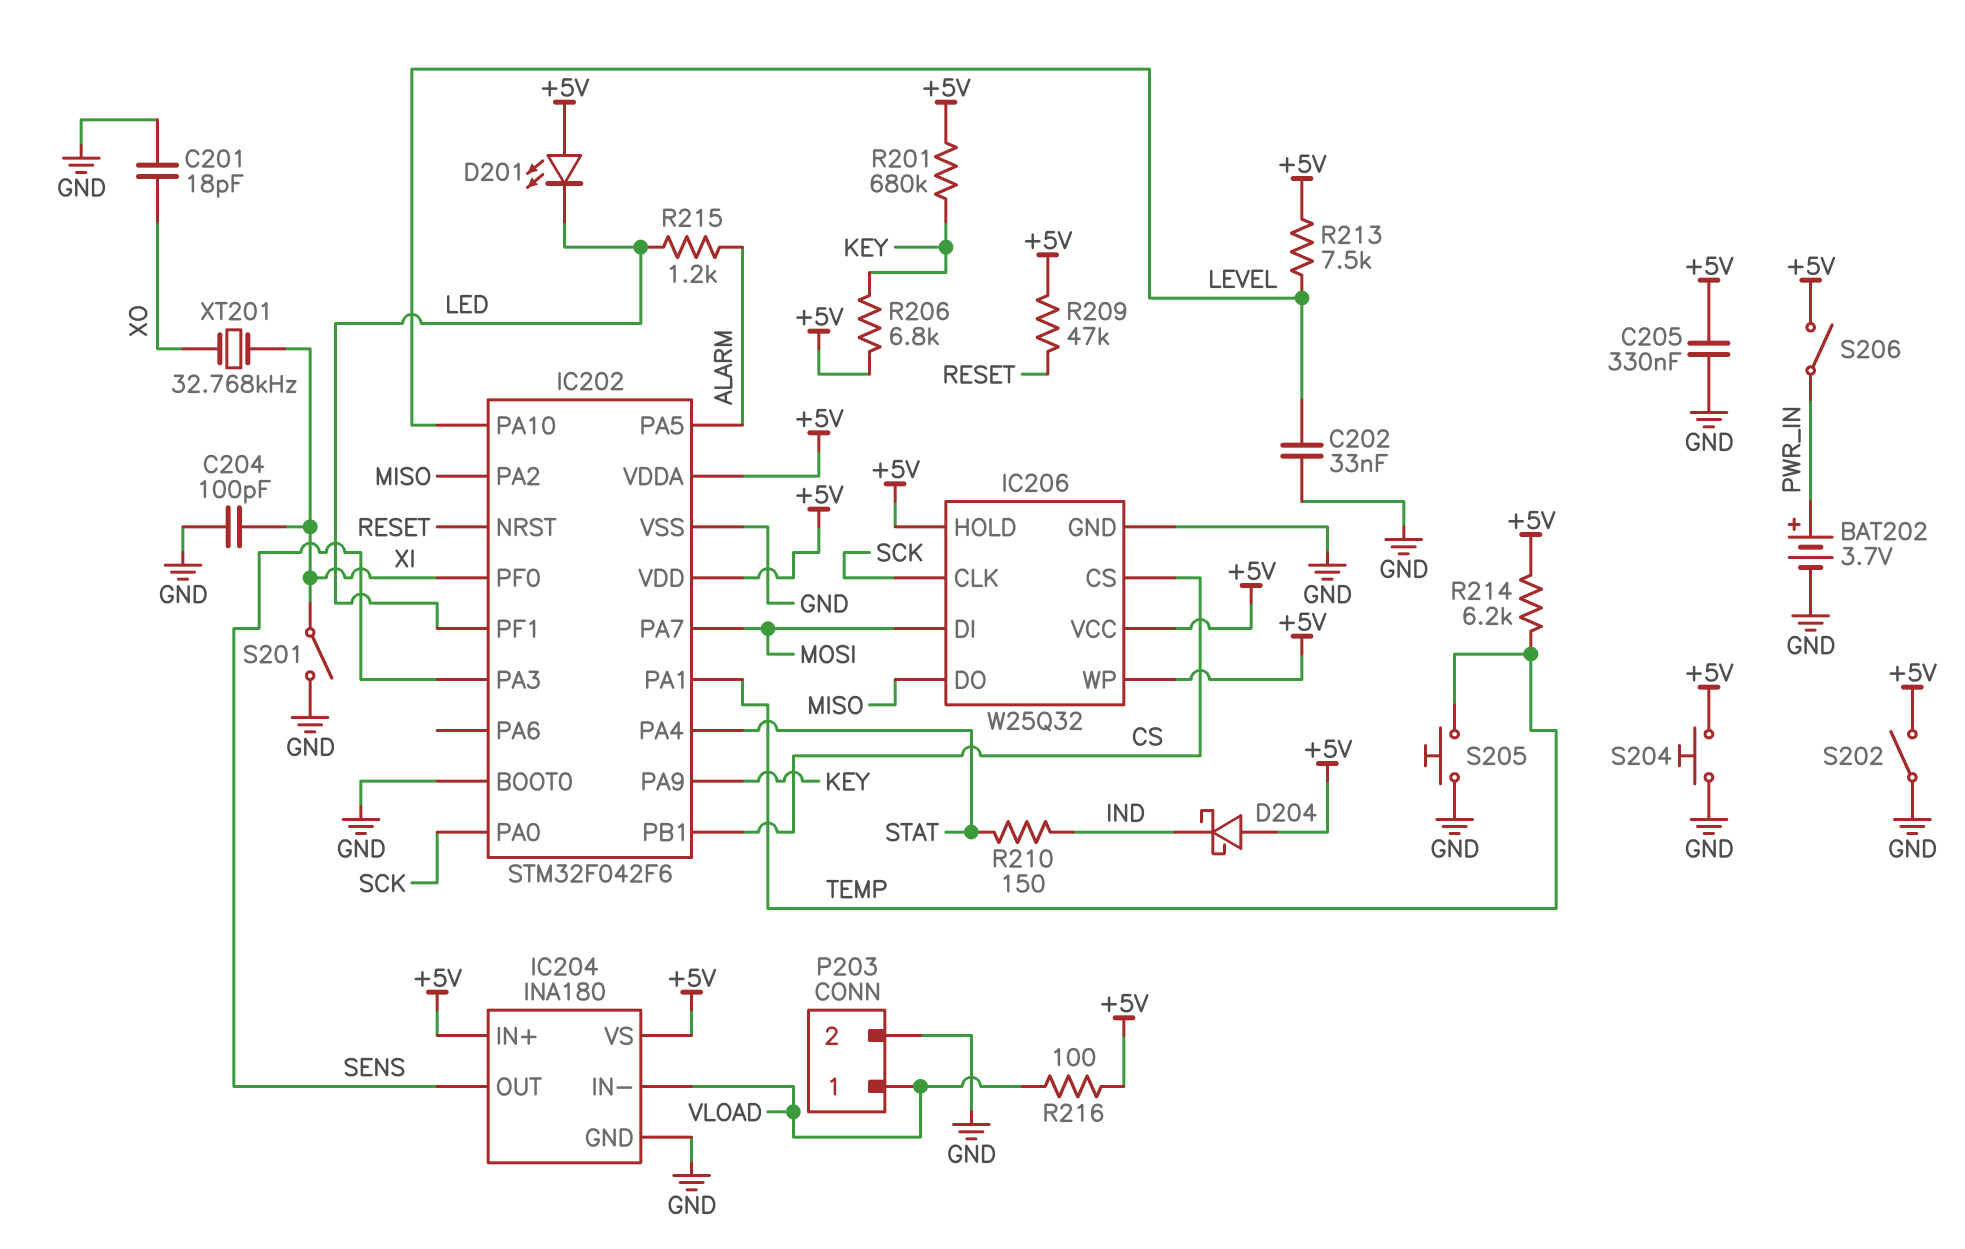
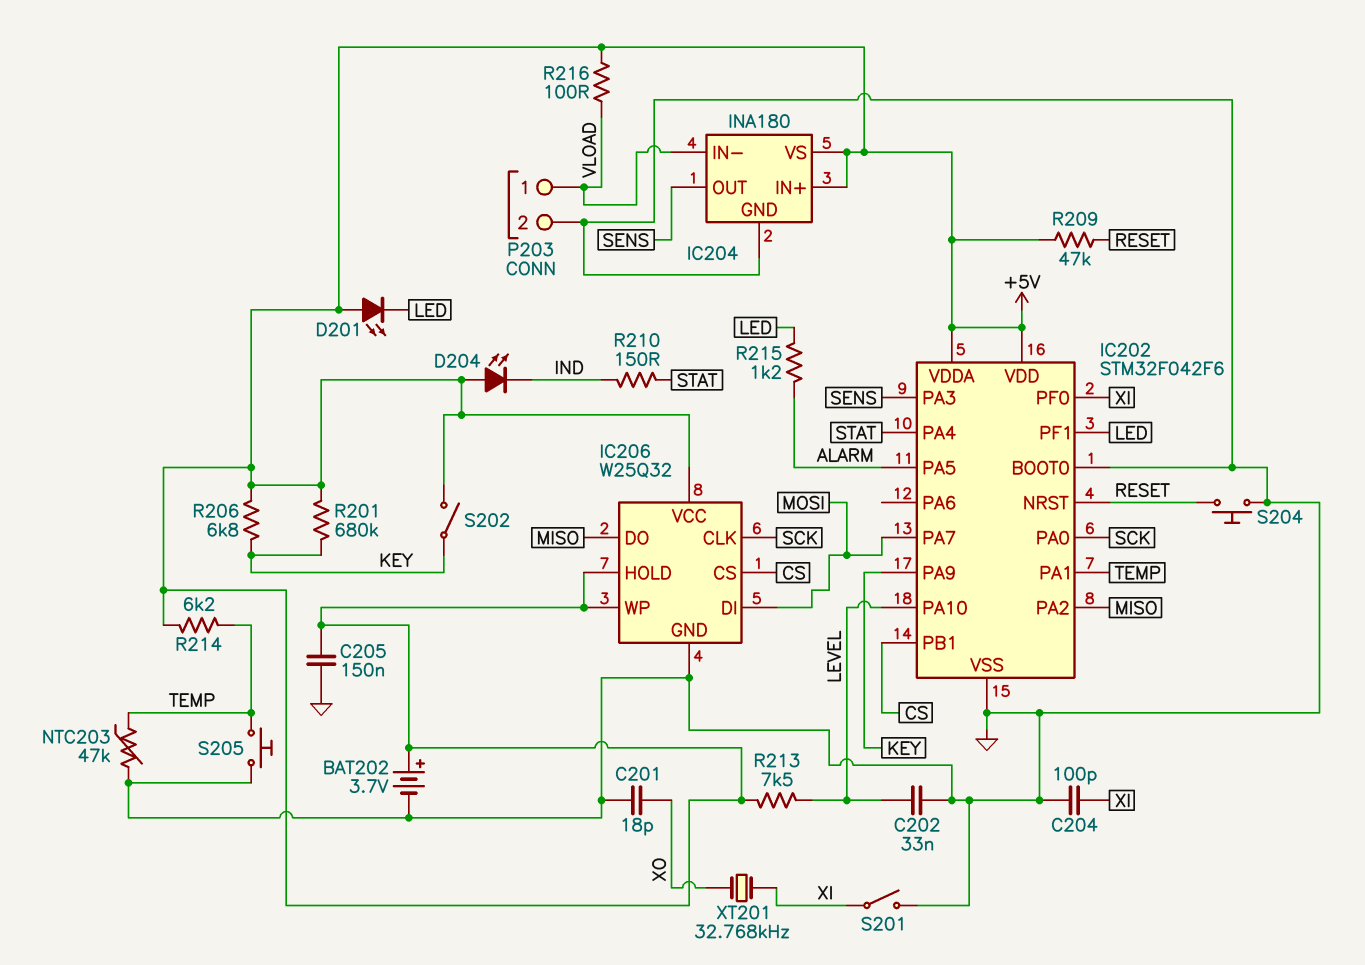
BAT202: 3.7V (plus PWR_IN, minus GND) -> 3.7V (plus +5V, minus GND)
C205: 330nF (+5V, GND) -> 150nF (+5V, GND)
D204: schottky (A +5V, K IND) -> LED (A +5V, K IND)
NTC203: none -> 47k (GND, TEMP)
S202: switch (+5V, GND) -> switch (+5V, KEY)
S204: button (+5V, GND) -> button (GND, RESET)
S206: switch (+5V, PWR_IN) -> none

